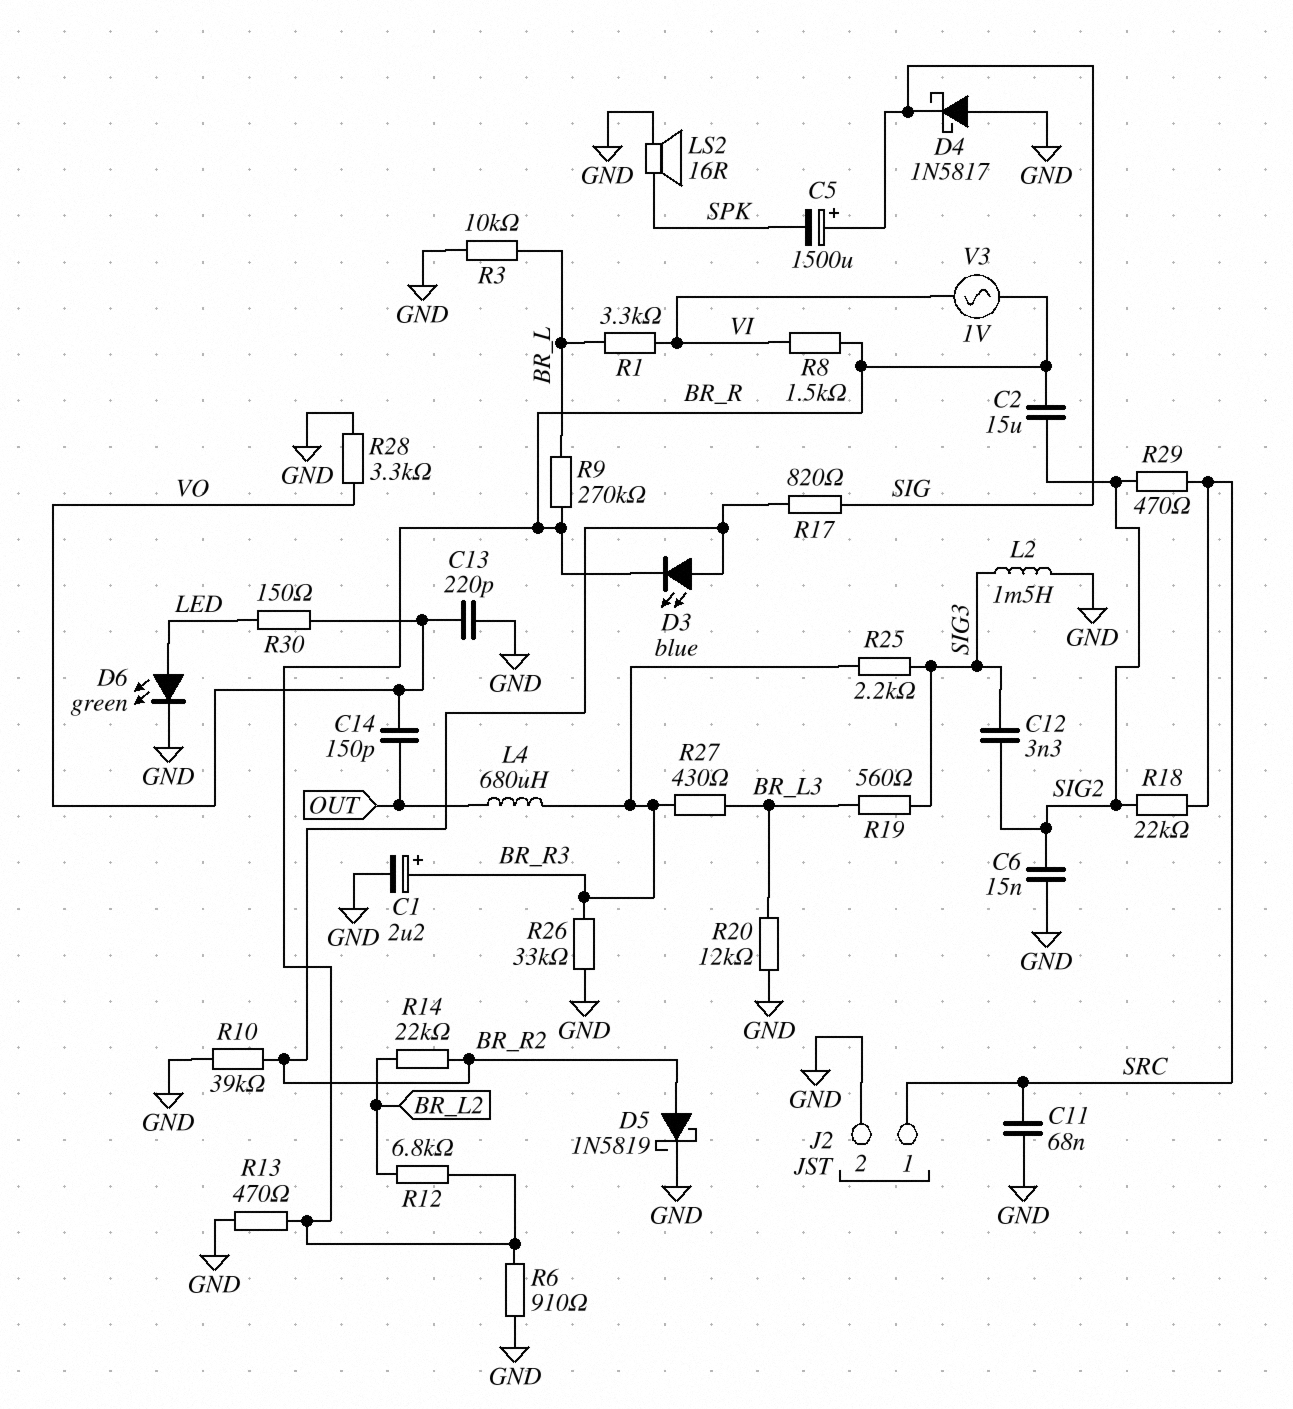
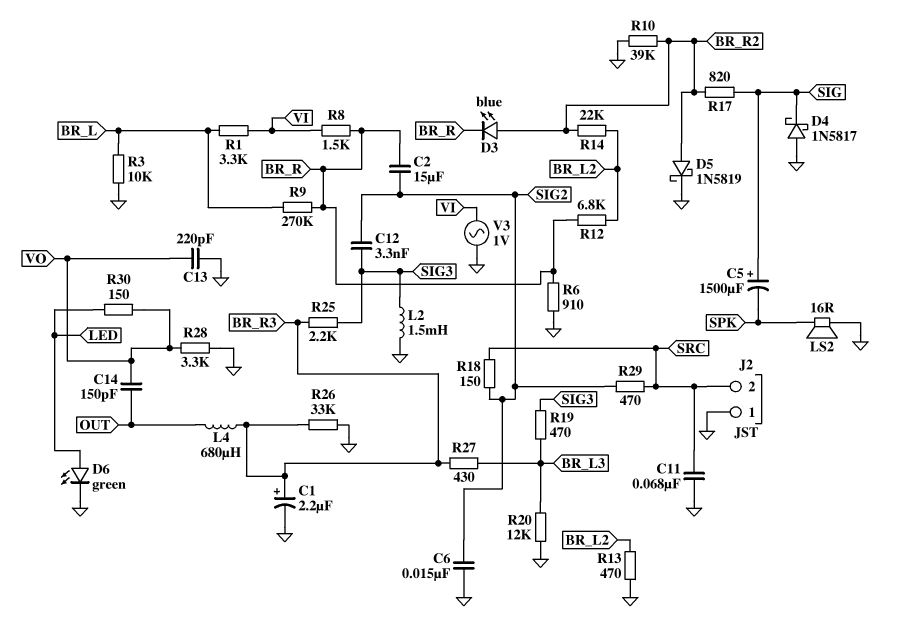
J2 pin 1: SRC -> GND
J2 pin 2: GND -> SRC
R13: 470 (BR_R, GND) -> 470 (BR_L2, GND)
R18: 22k (SIG2, SRC) -> 150 (SIG2, SRC)
R19: 560 (BR_L3, SIG3) -> 470 (BR_L3, SIG3)
V3: AC 1V (BR_R, VI) -> AC 1V (GND, VI)

